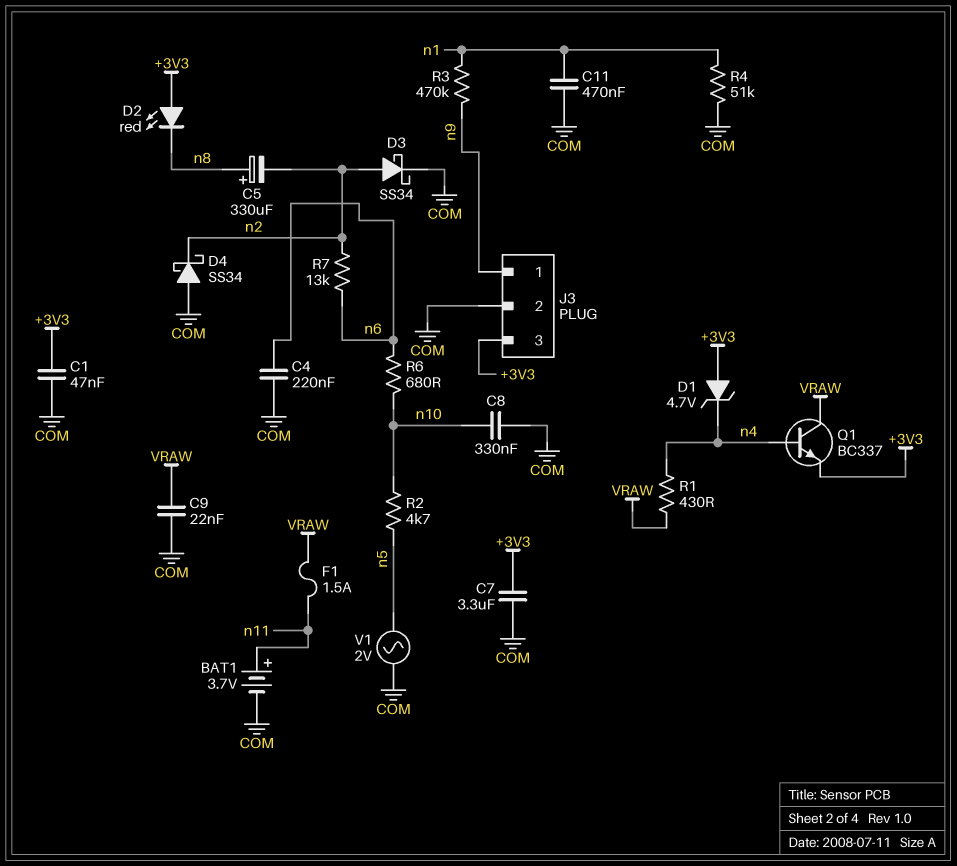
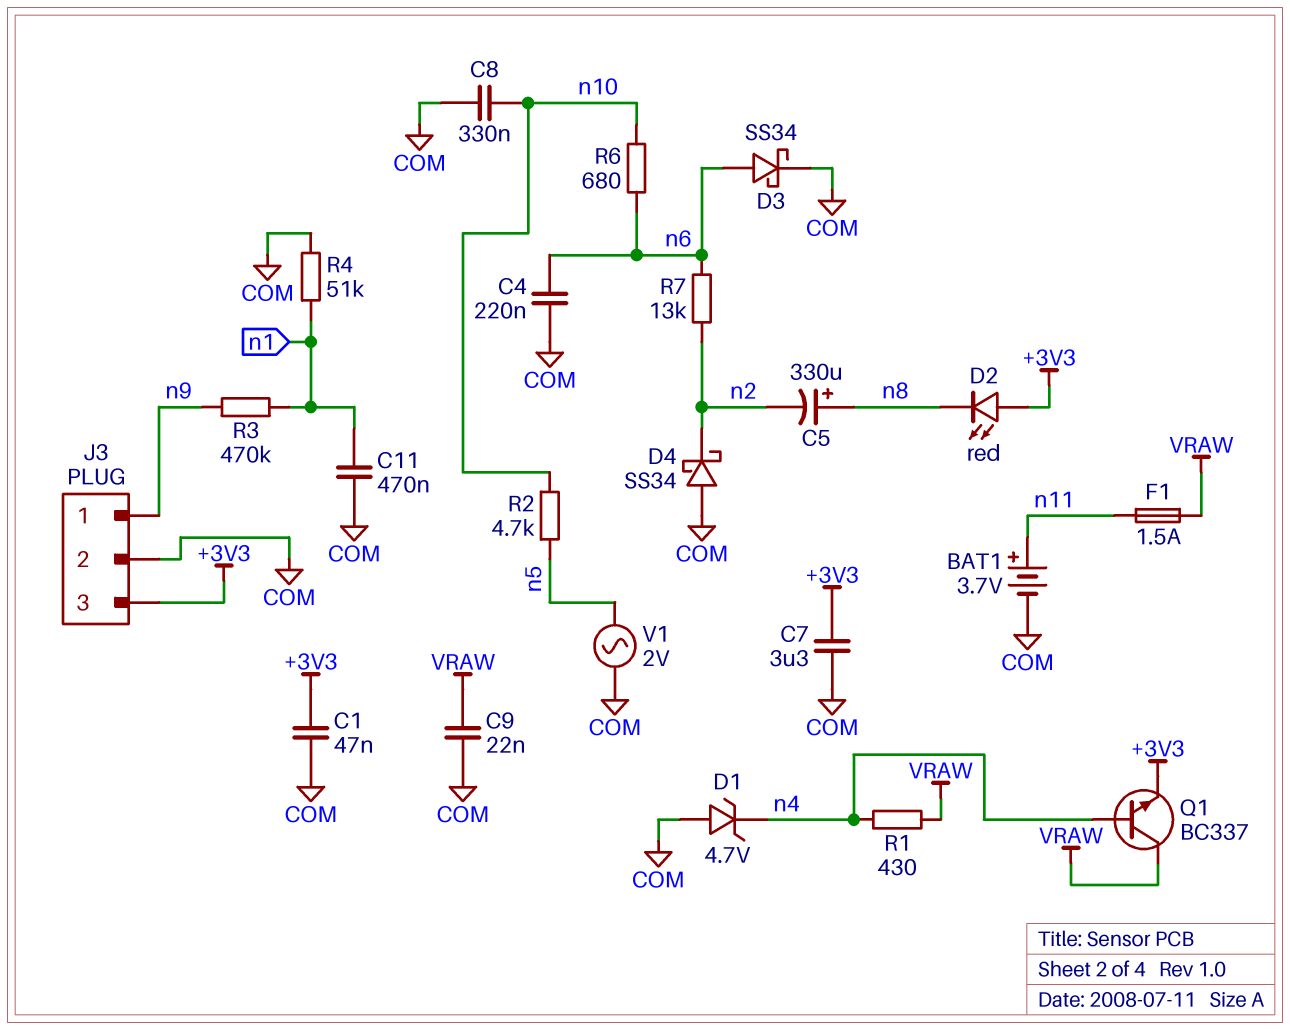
D1: zener 4.7V (A +3V3, K n4) -> zener 4.7V (A COM, K n4)
D3: schottky SS34 (A n2, K COM) -> schottky SS34 (A n6, K COM)

